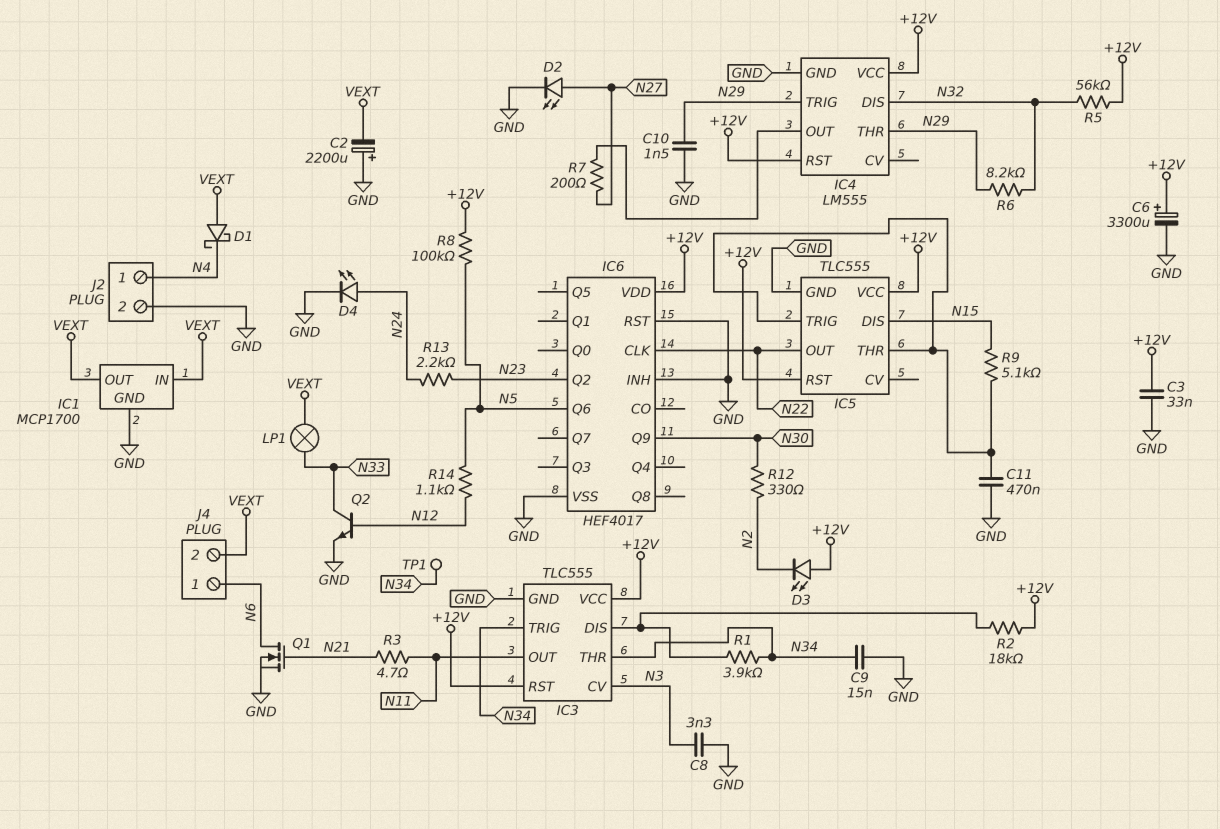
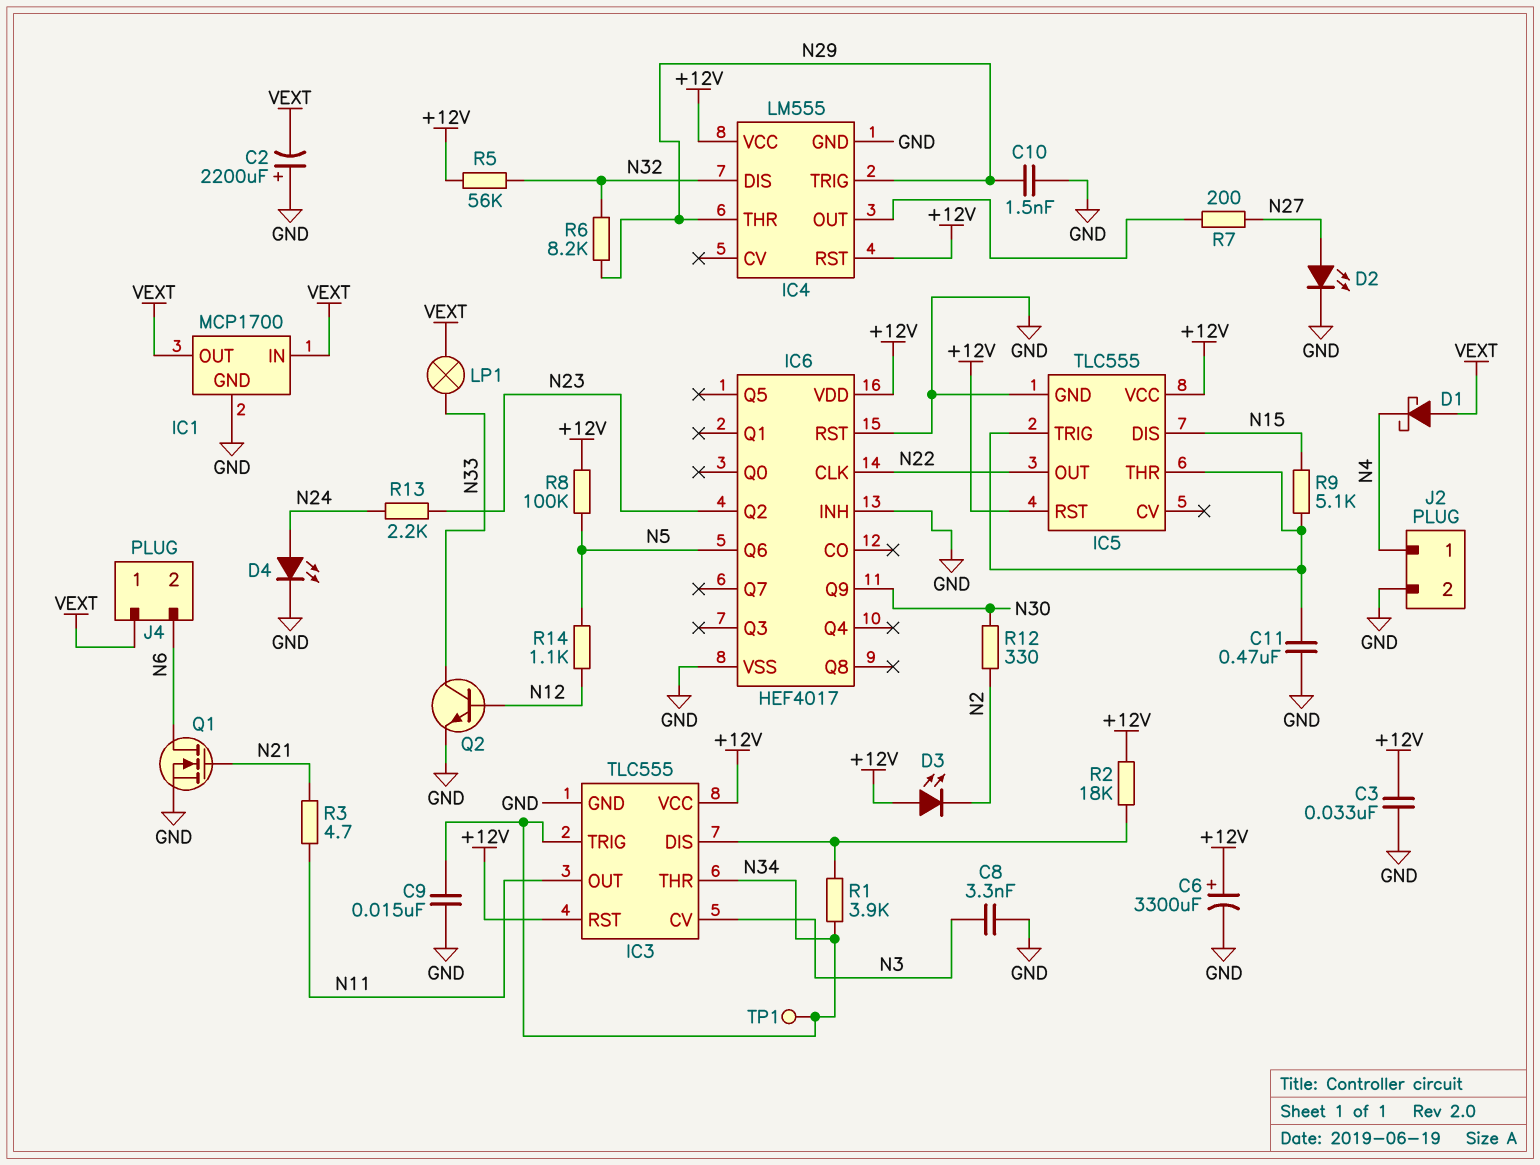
J4 pin 1: N6 -> VEXT
J4 pin 2: VEXT -> N6

